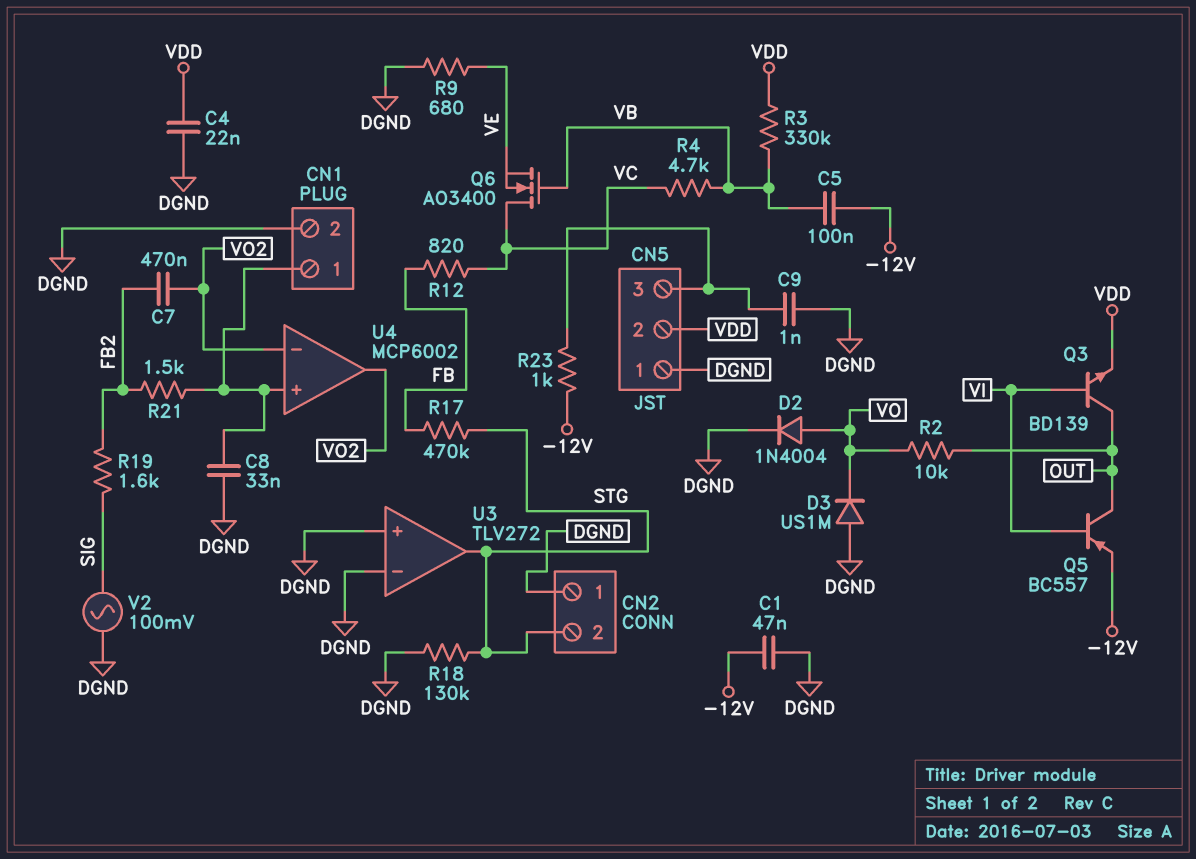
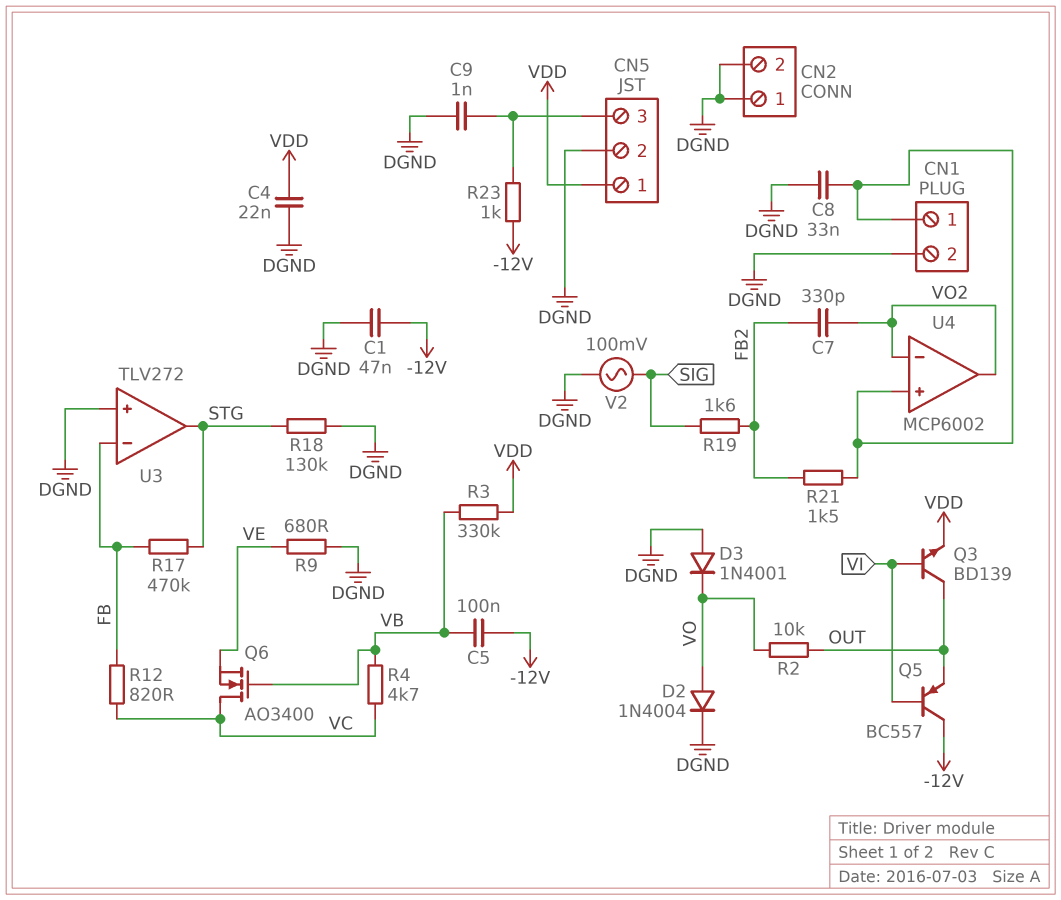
C7: 470nF (FB2, VO2) -> 330pF (FB2, VO2)
CN2 pin 2: STG -> DGND
CN5 pin 1: DGND -> VDD
CN5 pin 2: VDD -> DGND
D3: diode US1M (A DGND, K VO) -> diode 1N4001 (A DGND, K VO)
Q5: PNP BC557 (B VI, C OUT, E -12V) -> PNP BC557 (B VI, C -12V, E OUT)
U3 pin in-: DGND -> FB

